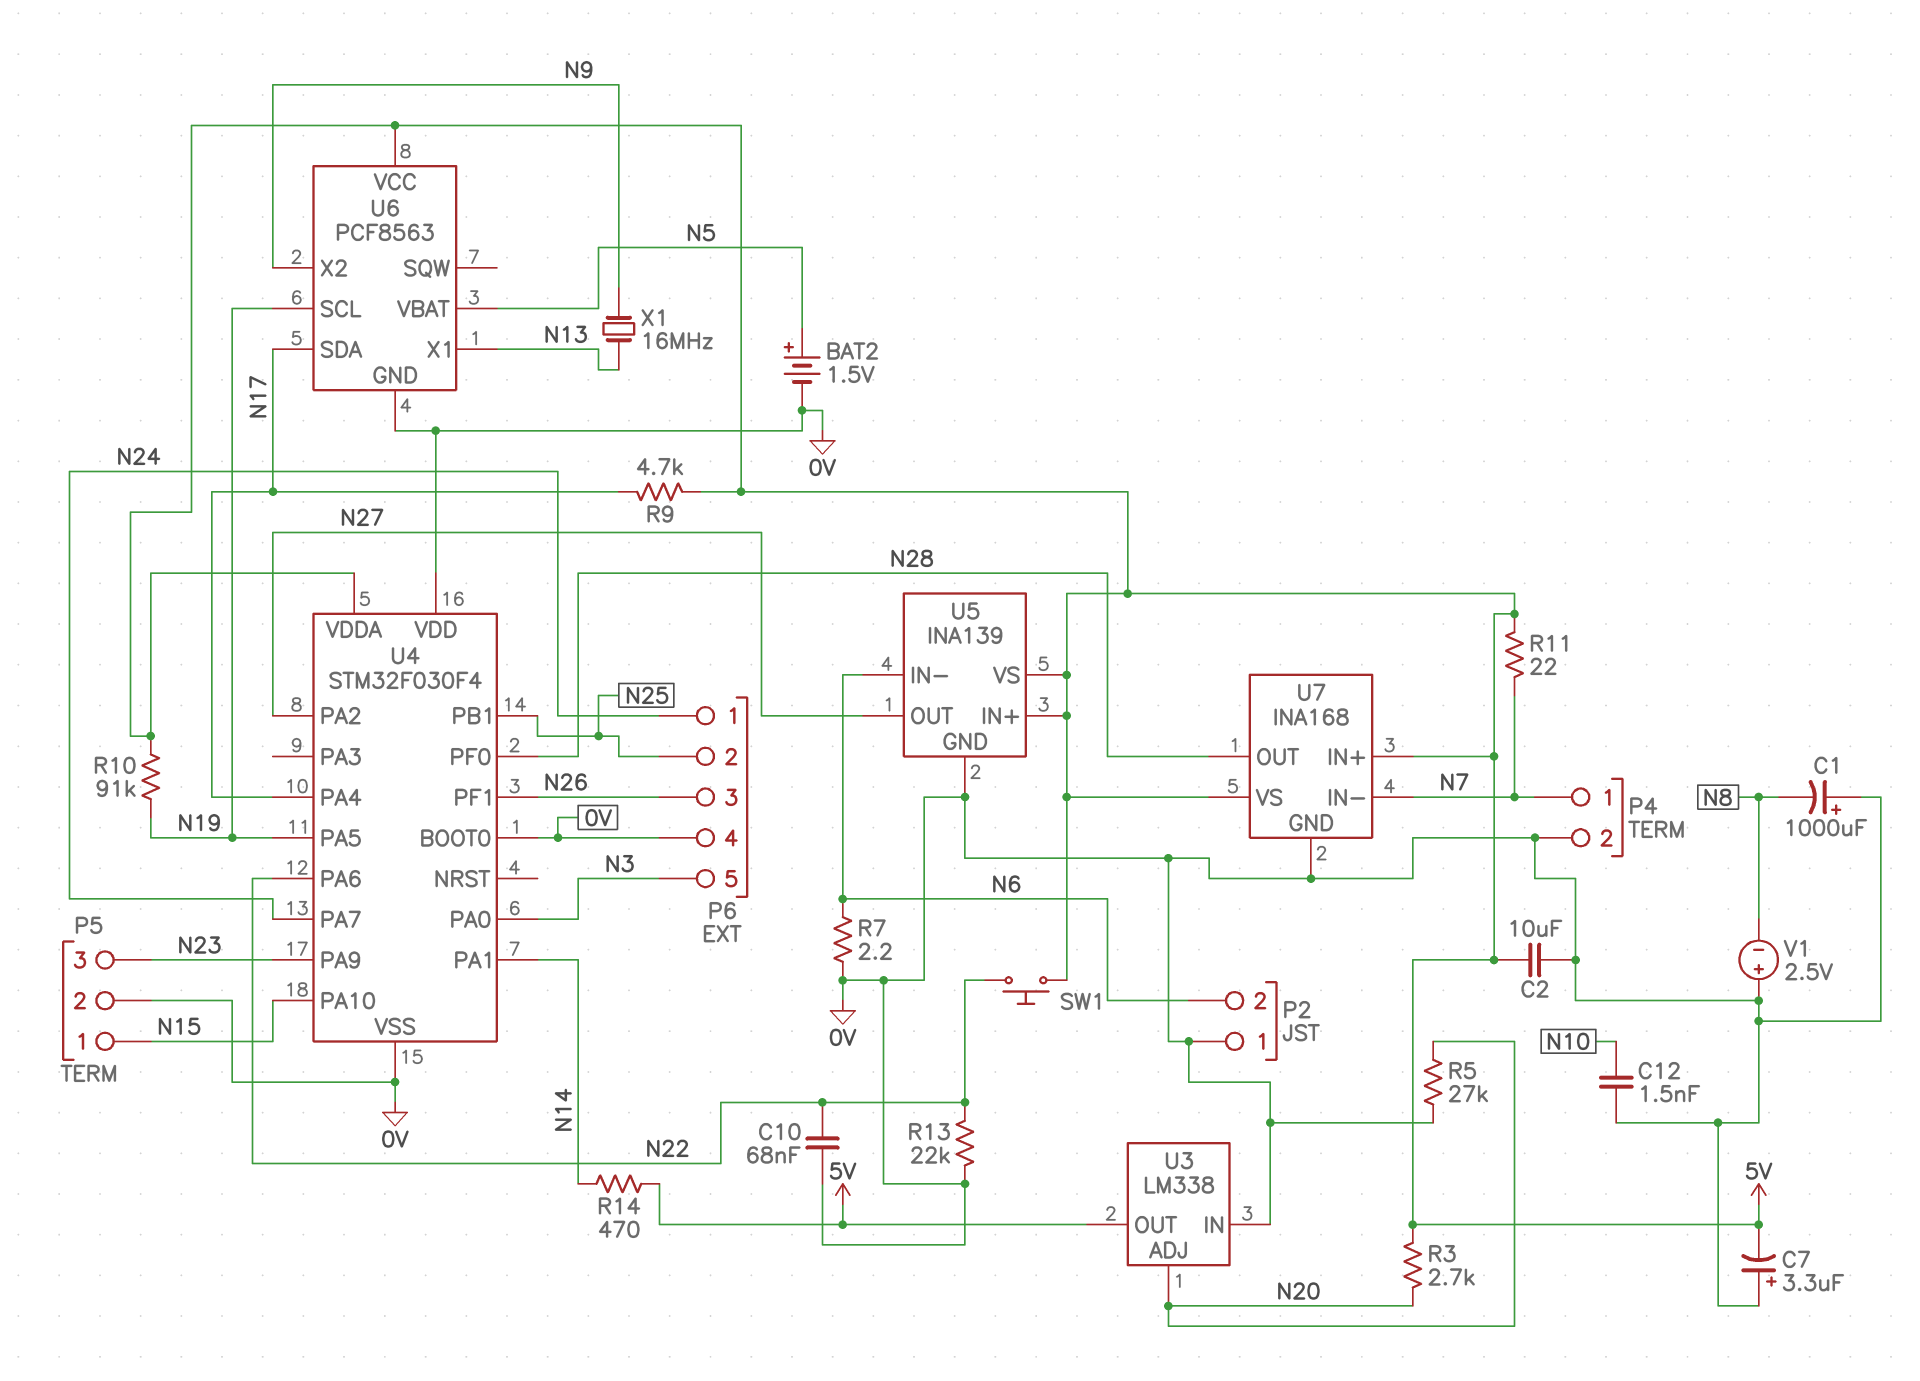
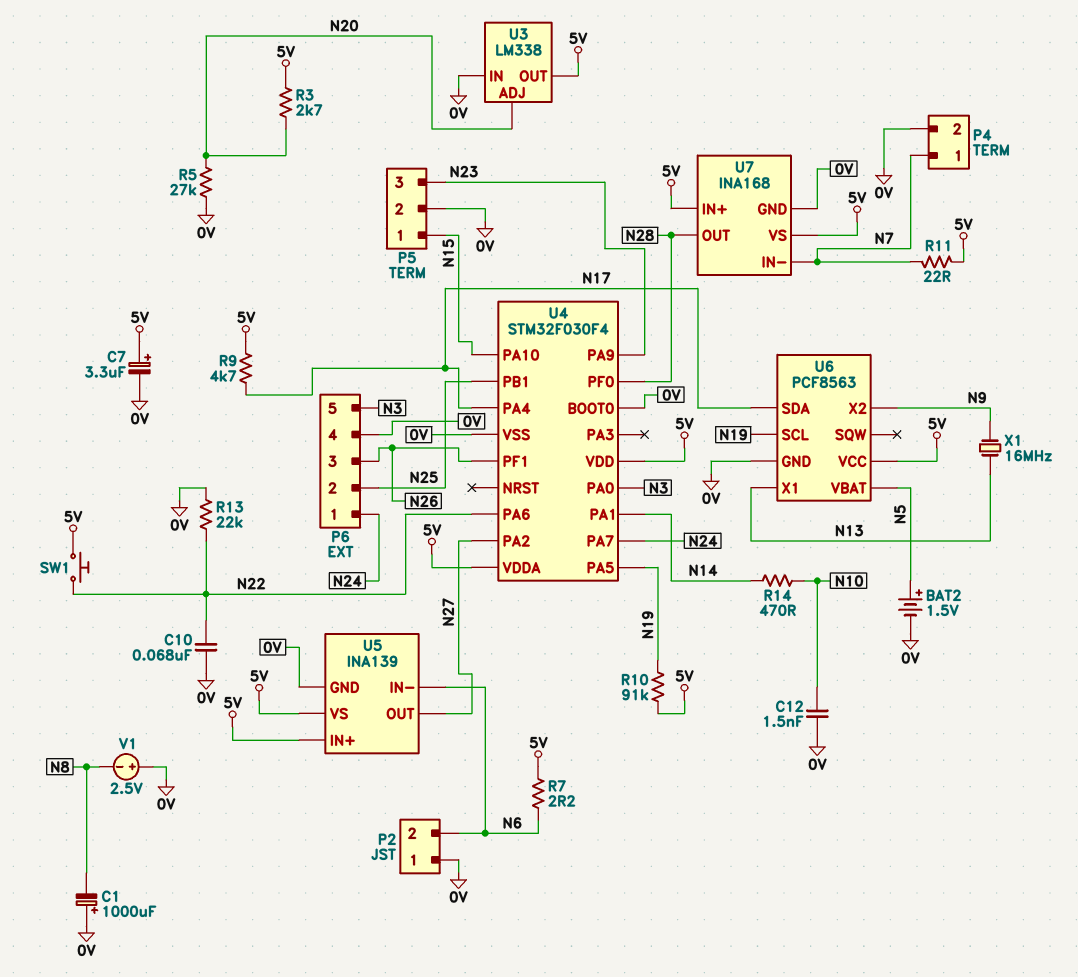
C2: 10uF (0V, 5V) -> none
C7: 3.3uF (plus 0V, minus 5V) -> 3.3uF (plus 5V, minus 0V)
R7: 2.2 (0V, N6) -> 2.2 (5V, N6)
R14: 470 (5V, N14) -> 470 (N10, N14)
U4 pin VDD: 0V -> 5V

